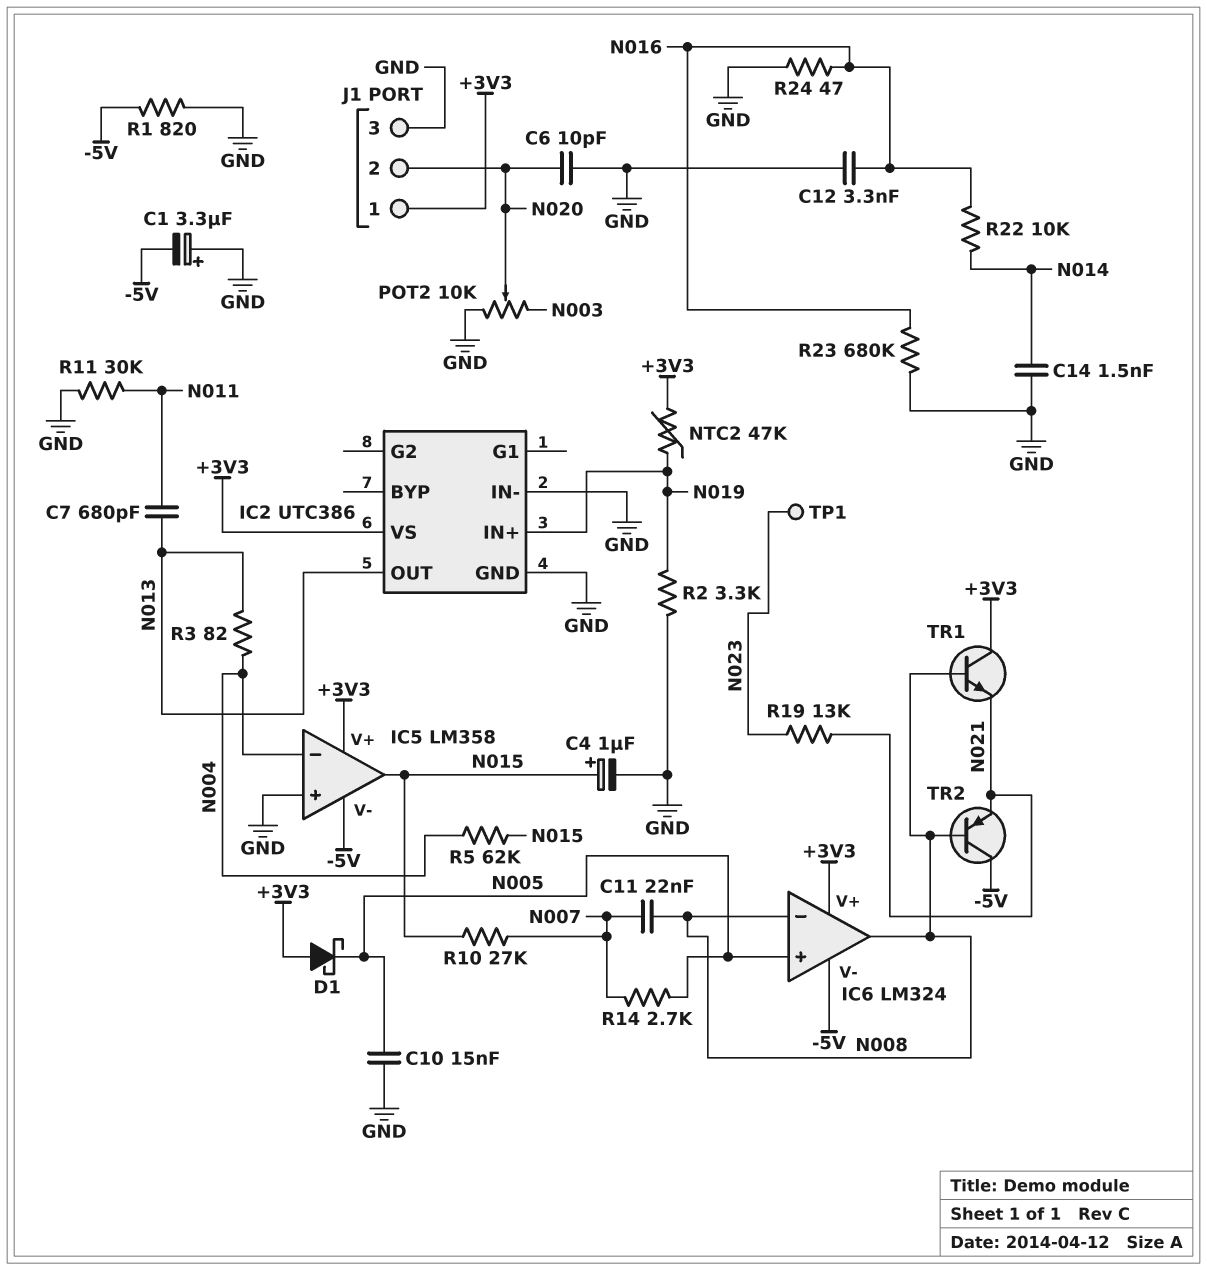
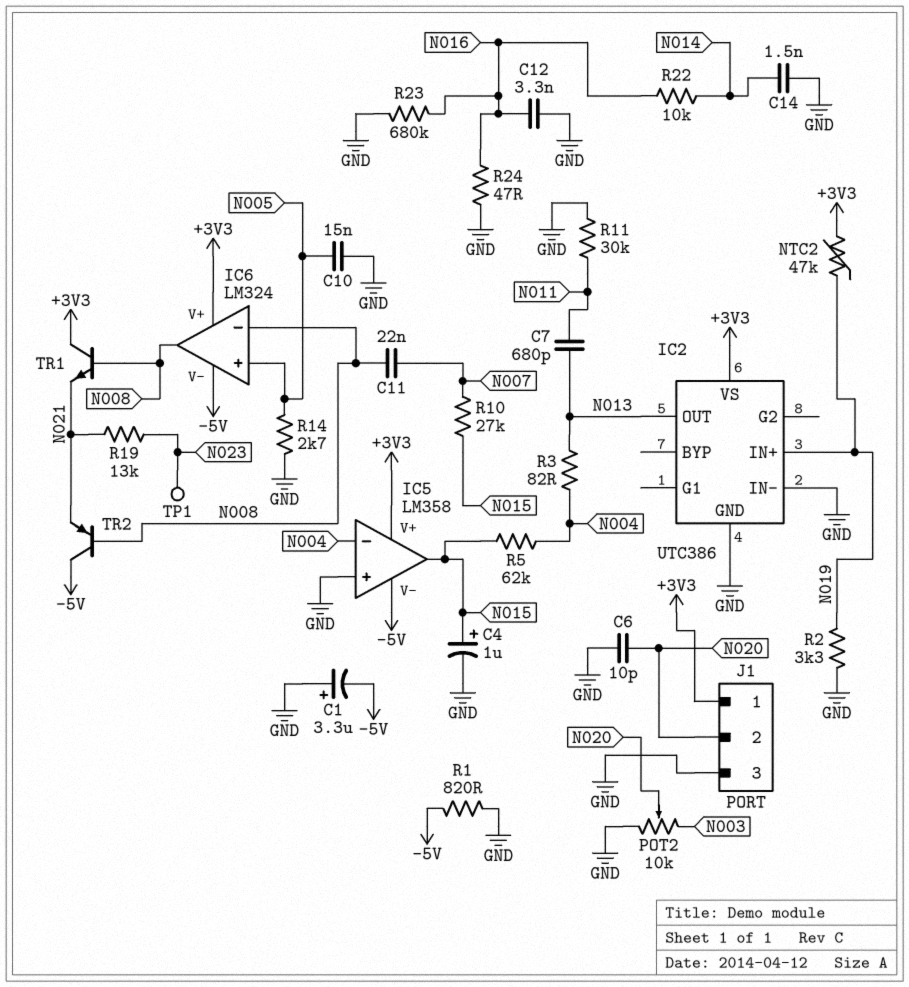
D1: schottky (A +3V3, K N005) -> none
R14: 2.7k (N005, N007) -> 2.7k (GND, N005)

